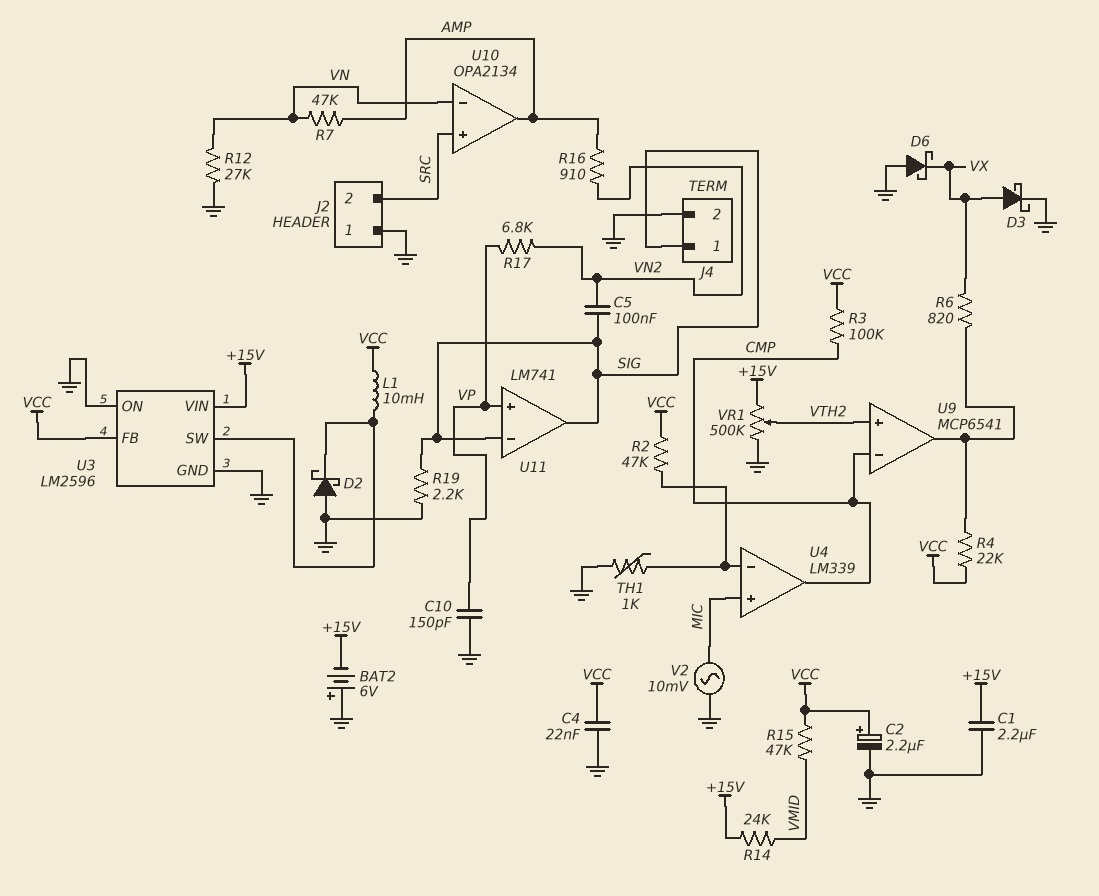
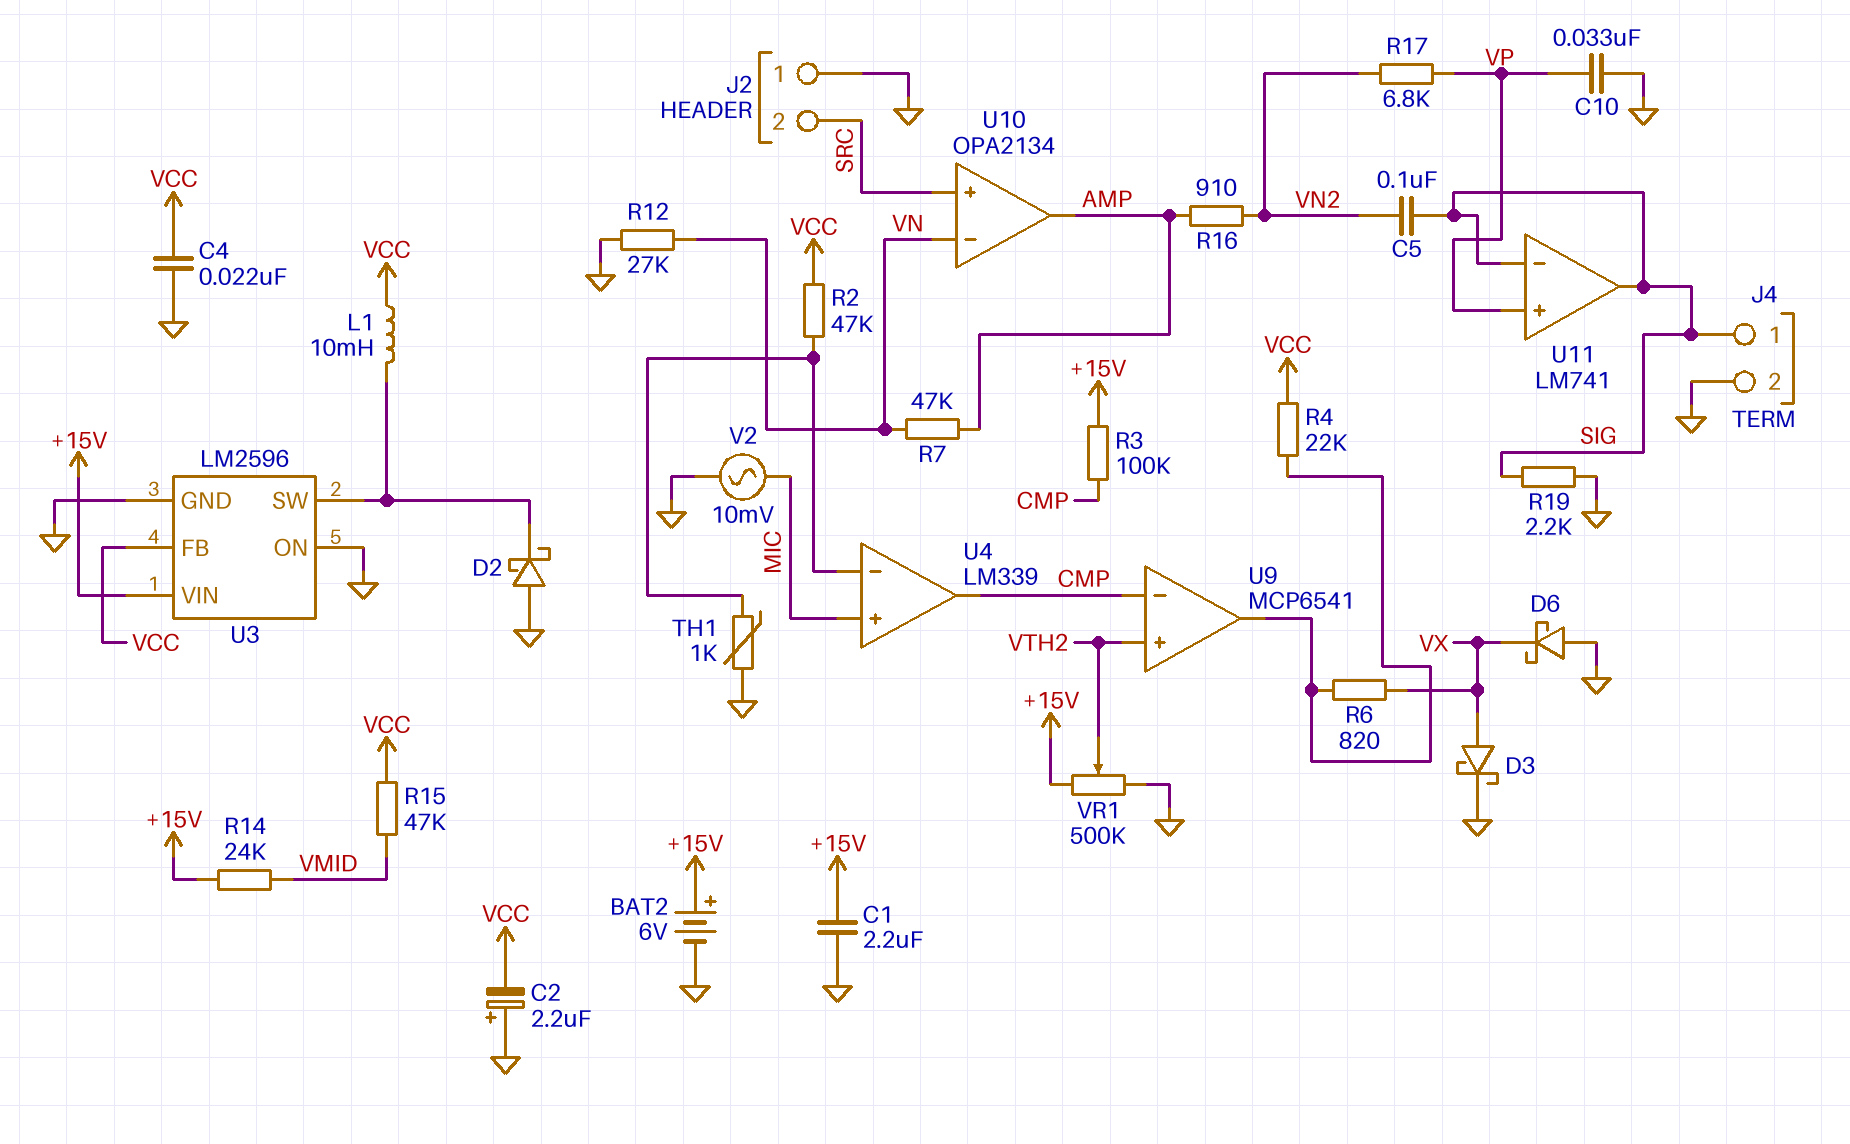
BAT2: 6V (plus GND, minus +15V) -> 6V (plus +15V, minus GND)
C2: 2.2uF (plus VCC, minus GND) -> 2.2uF (plus GND, minus VCC)
C10: 150pF (GND, VP) -> 33nF (GND, VP)
R3: 100k (CMP, VCC) -> 100k (+15V, CMP)

